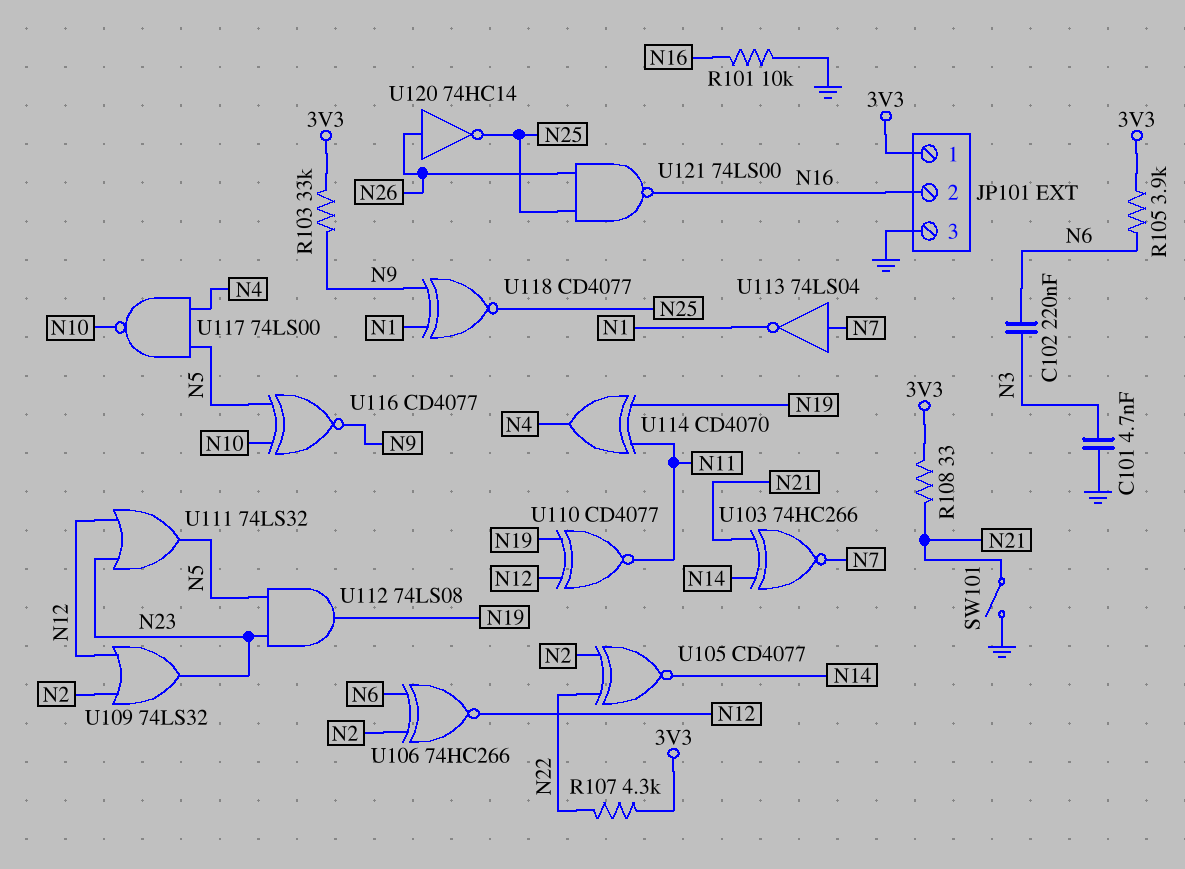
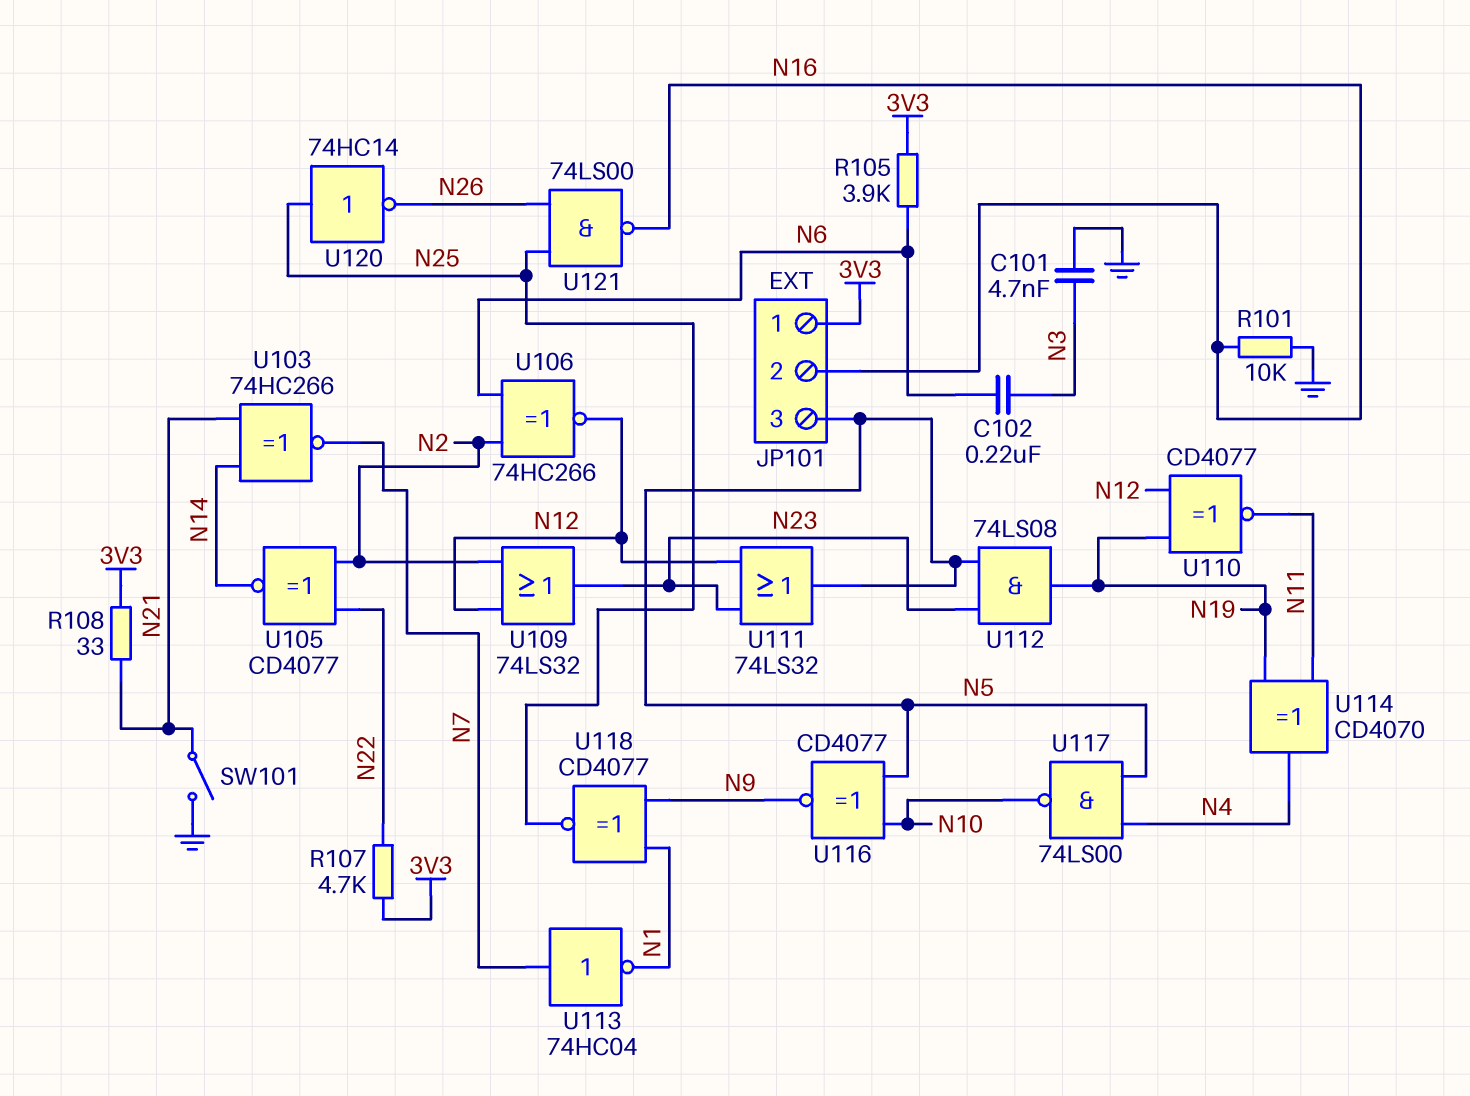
JP101 pin 3: GND -> N5
R103: 33k (3V3, N9) -> none
R107: 4.3k (3V3, N22) -> 4.7k (3V3, N22)
U113: NOT 74LS04 (in N7, out N1) -> NOT 74HC04 (in N7, out N1)
U120: NOT 74HC14 (in N26, out N25) -> NOT 74HC14 (in N25, out N26)

